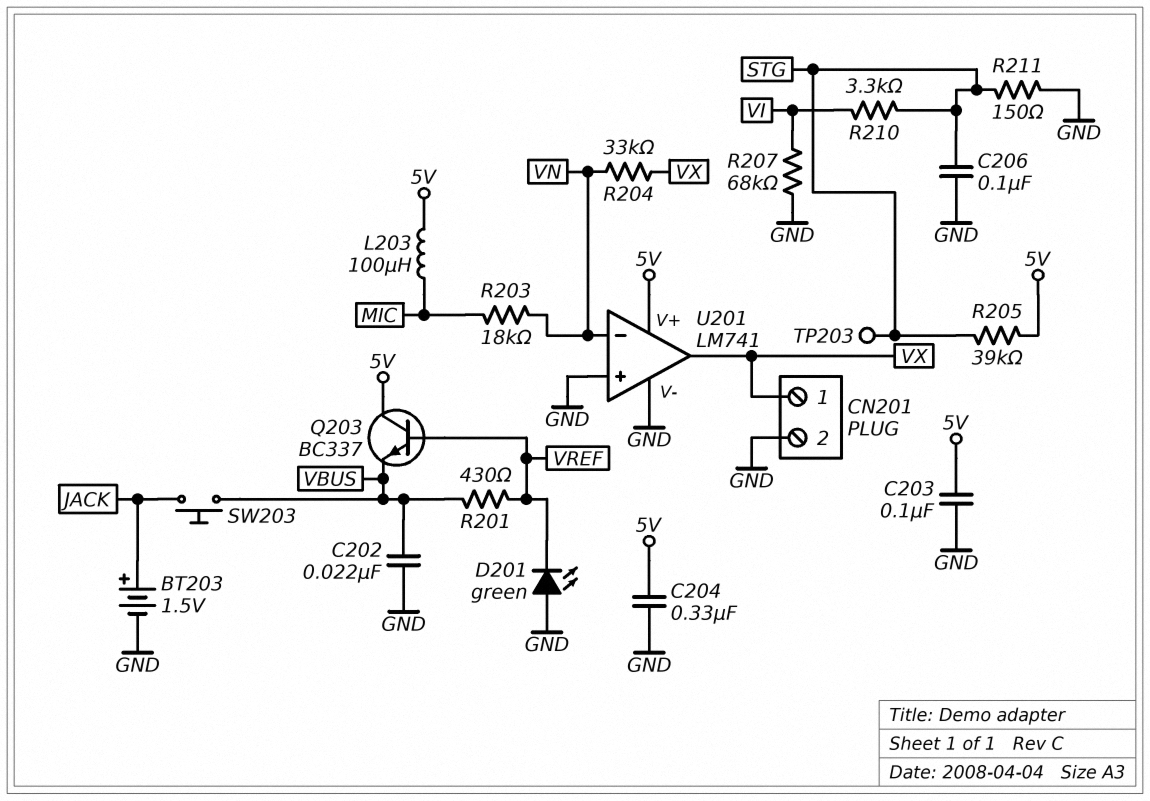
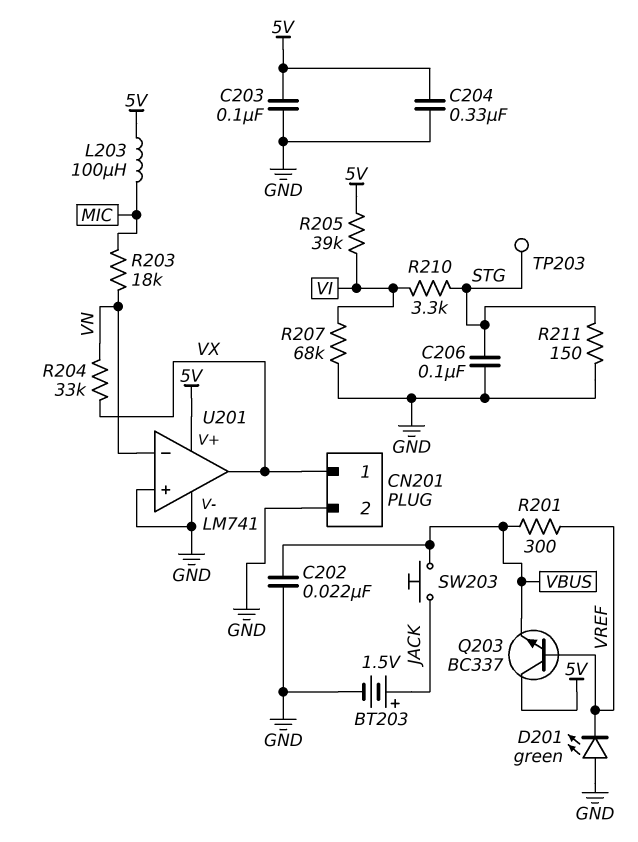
R201: 430 (VBUS, VREF) -> 300 (VBUS, VREF)
R205: 39k (5V, STG) -> 39k (5V, VI)

